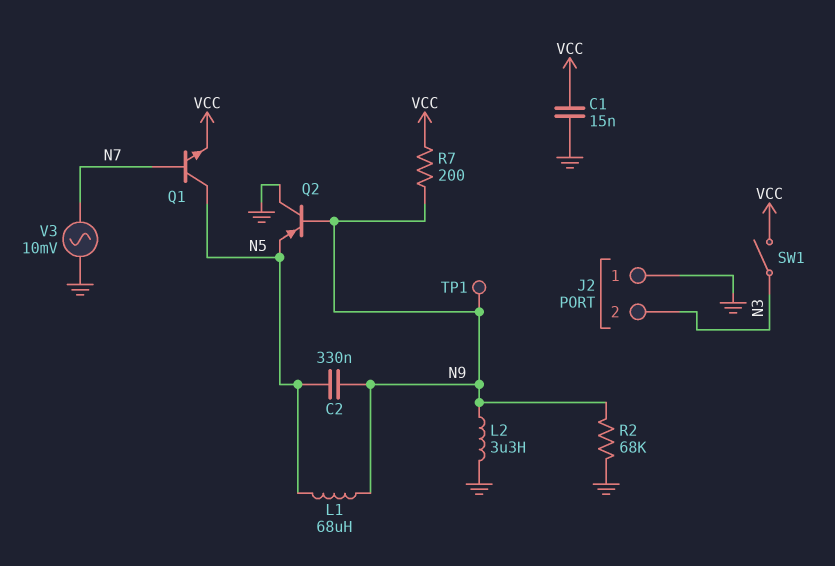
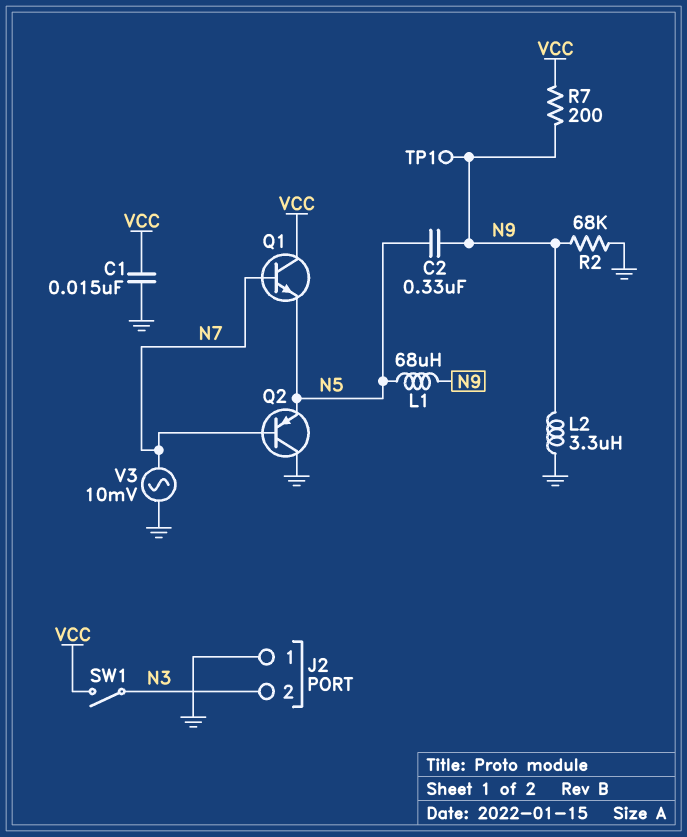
Q1: NPN (B N7, C N5, E VCC) -> NPN (B N7, C VCC, E N5)
Q2: PNP (B N9, C GND, E N5) -> PNP (B N7, C GND, E N5)

